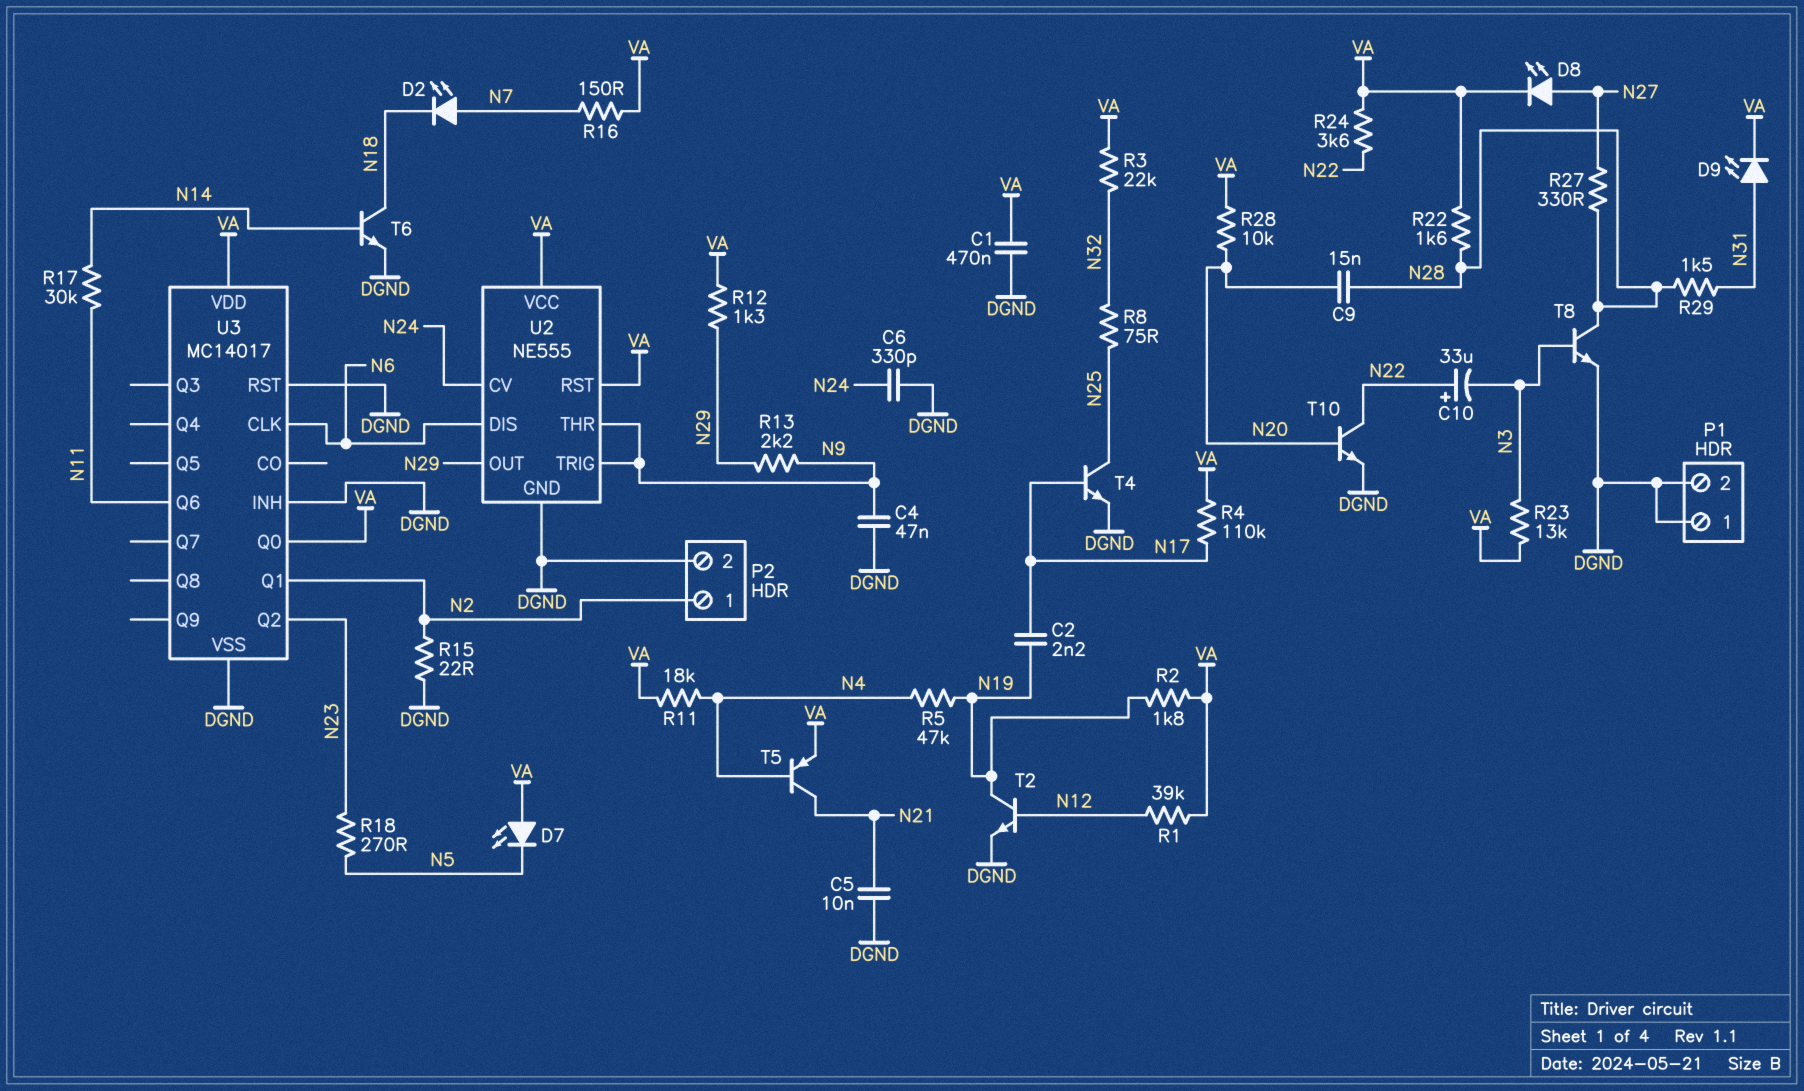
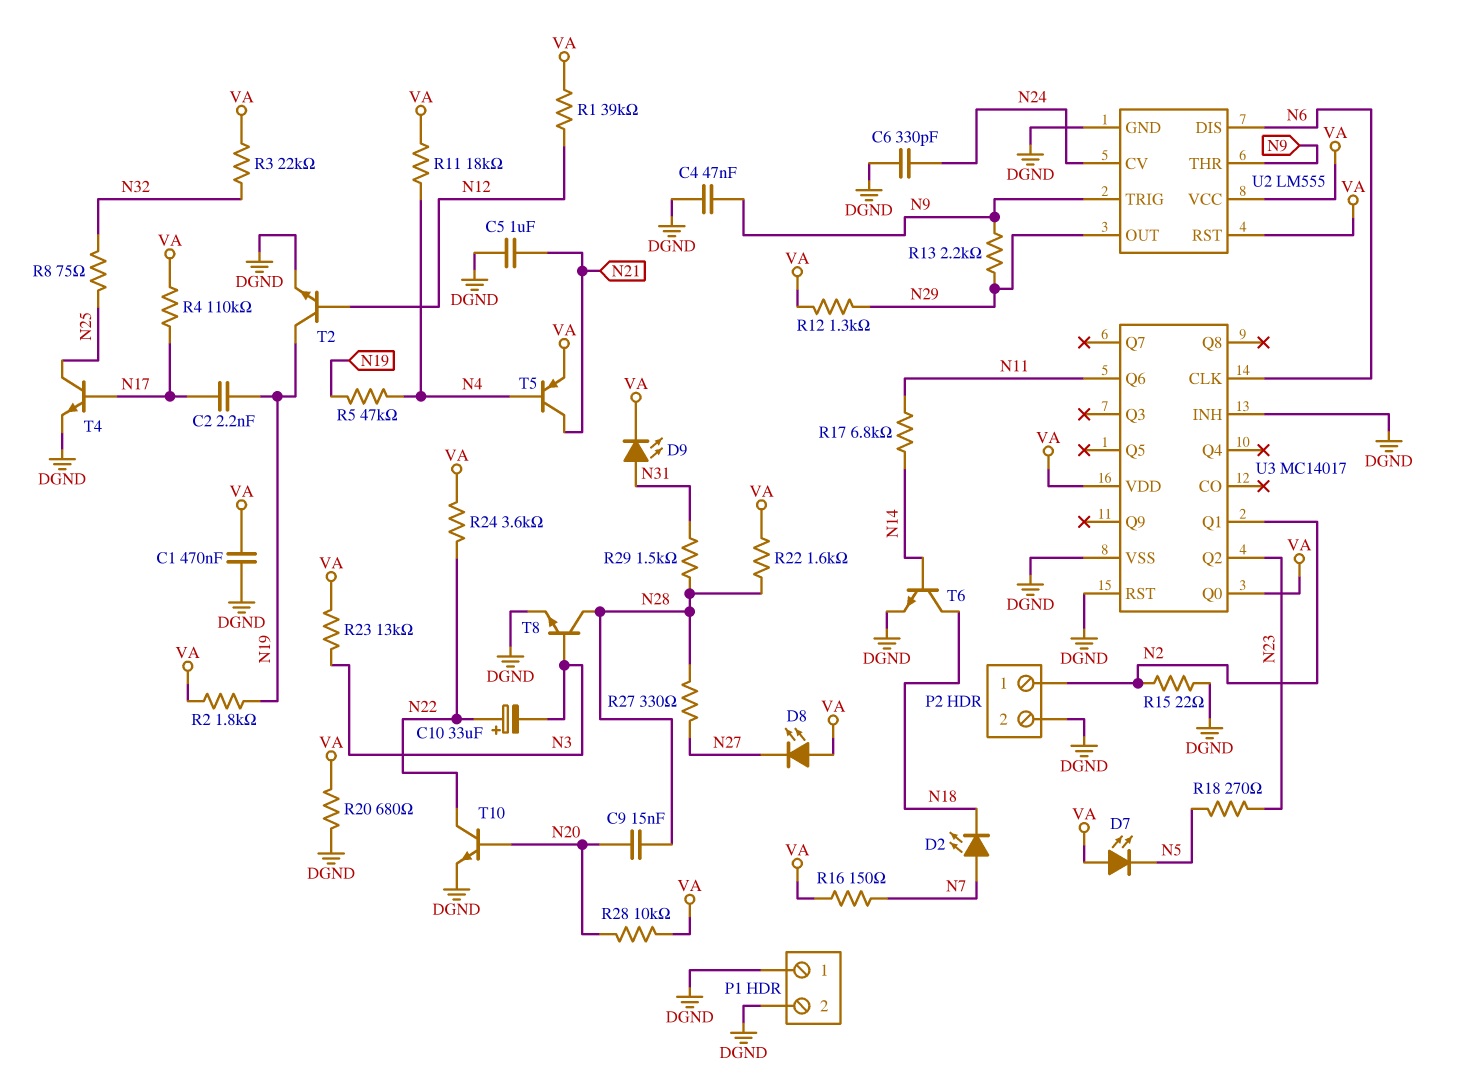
C5: 10nF (DGND, N21) -> 1uF (DGND, N21)
D8: LED (A N27, K VA) -> LED (A VA, K N27)
R17: 30k (N11, N14) -> 6.8k (N11, N14)
R20: none -> 680 (DGND, VA)
U2: NE555 -> LM555

